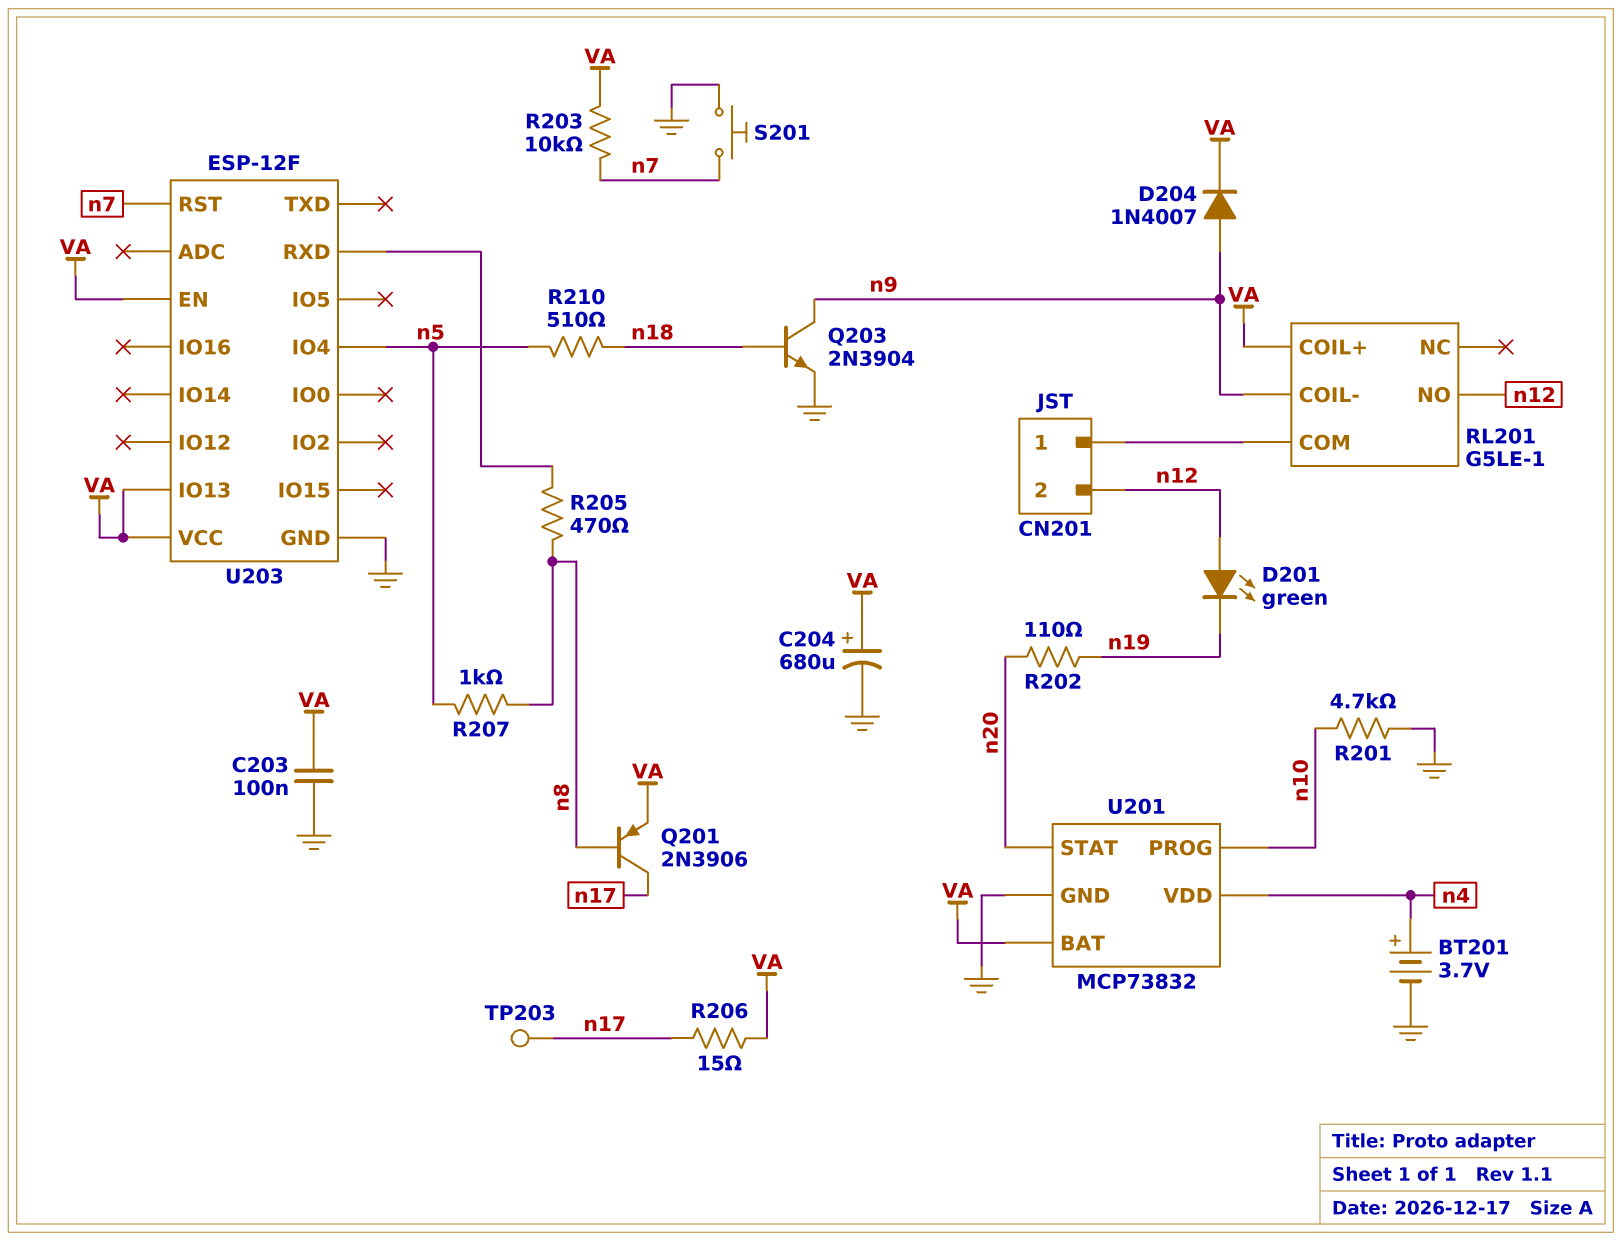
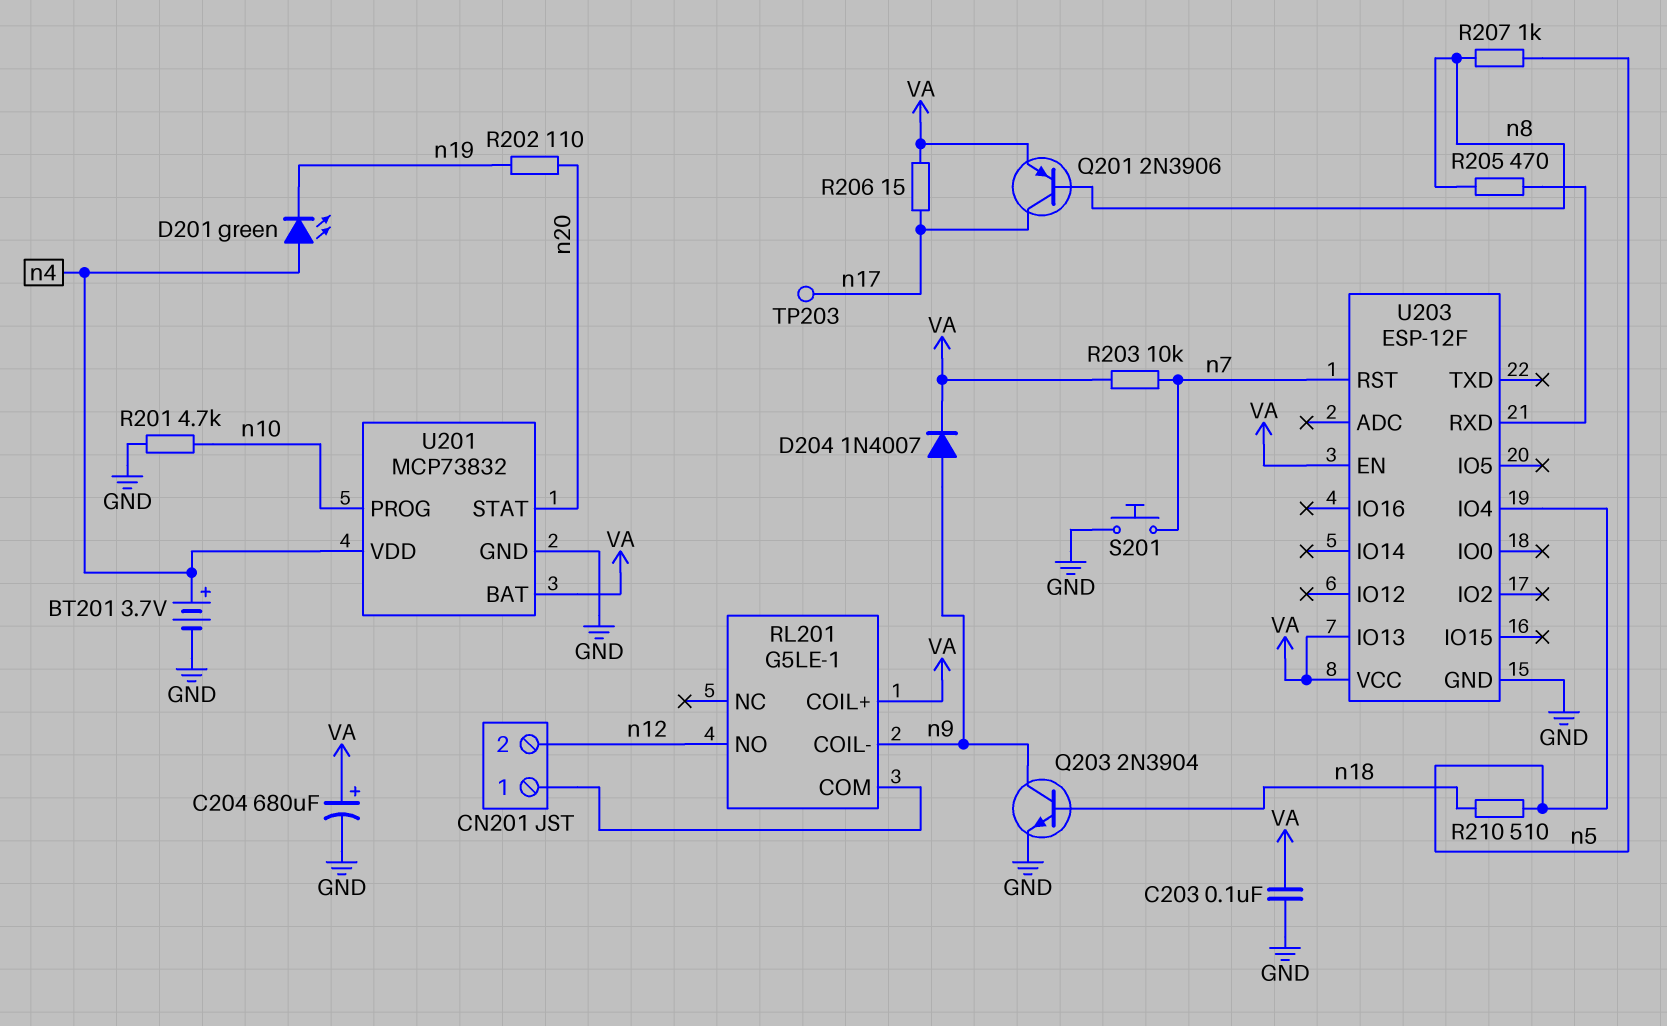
D201: LED green (A n12, K n19) -> LED green (A n4, K n19)

